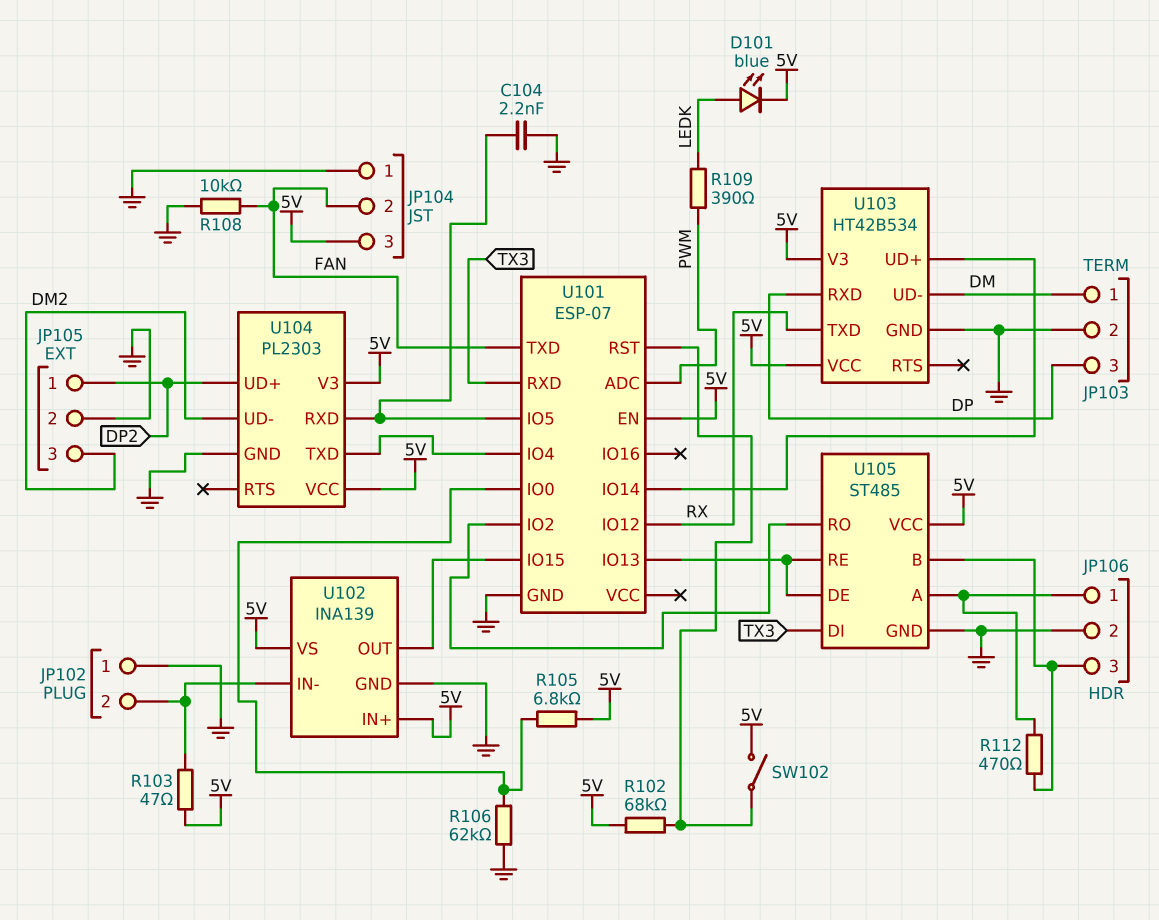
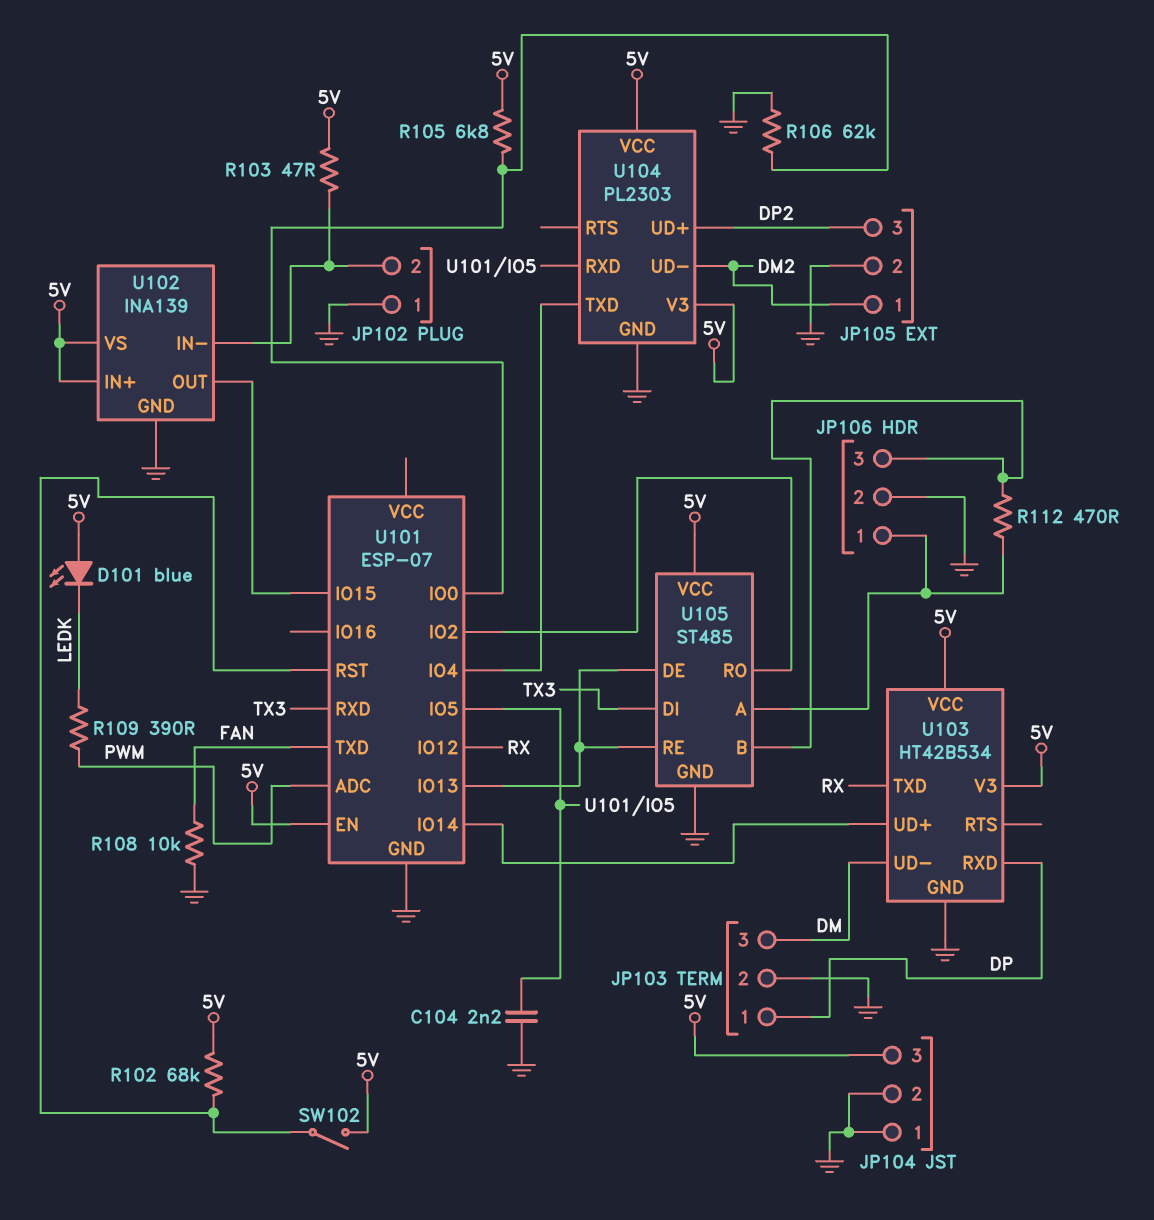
D101: LED blue (A LEDK, K 5V) -> LED blue (A 5V, K LEDK)
JP103 pin 1: DM -> DP
JP103 pin 3: DP -> DM
JP104 pin 2: FAN -> GND
JP105 pin 1: DP2 -> DM2
JP105 pin 3: DM2 -> DP2

